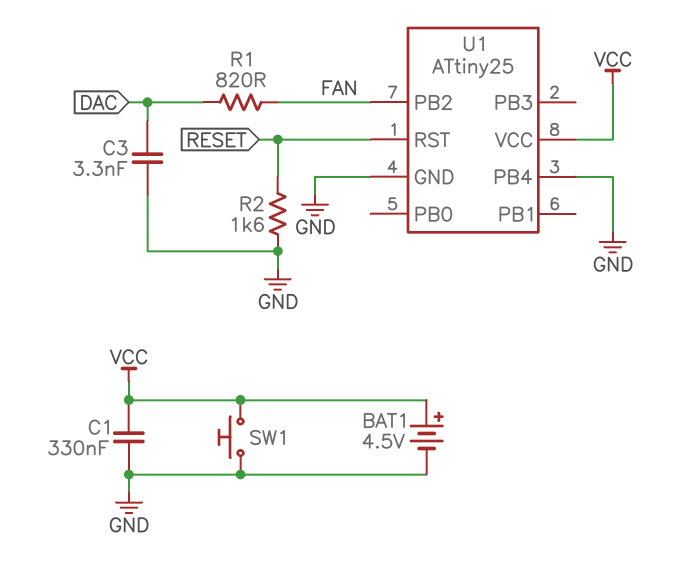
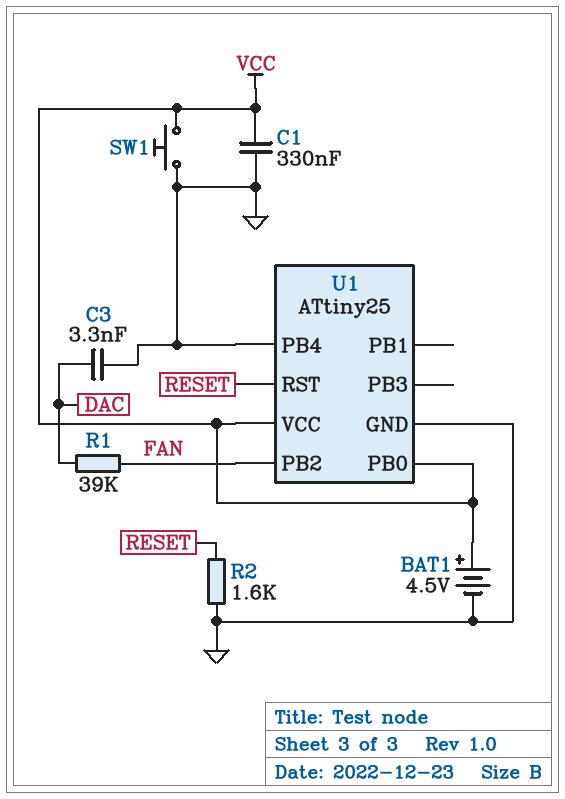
R1: 820 (DAC, FAN) -> 39k (DAC, FAN)
U1 pin PB0: none -> VCC

